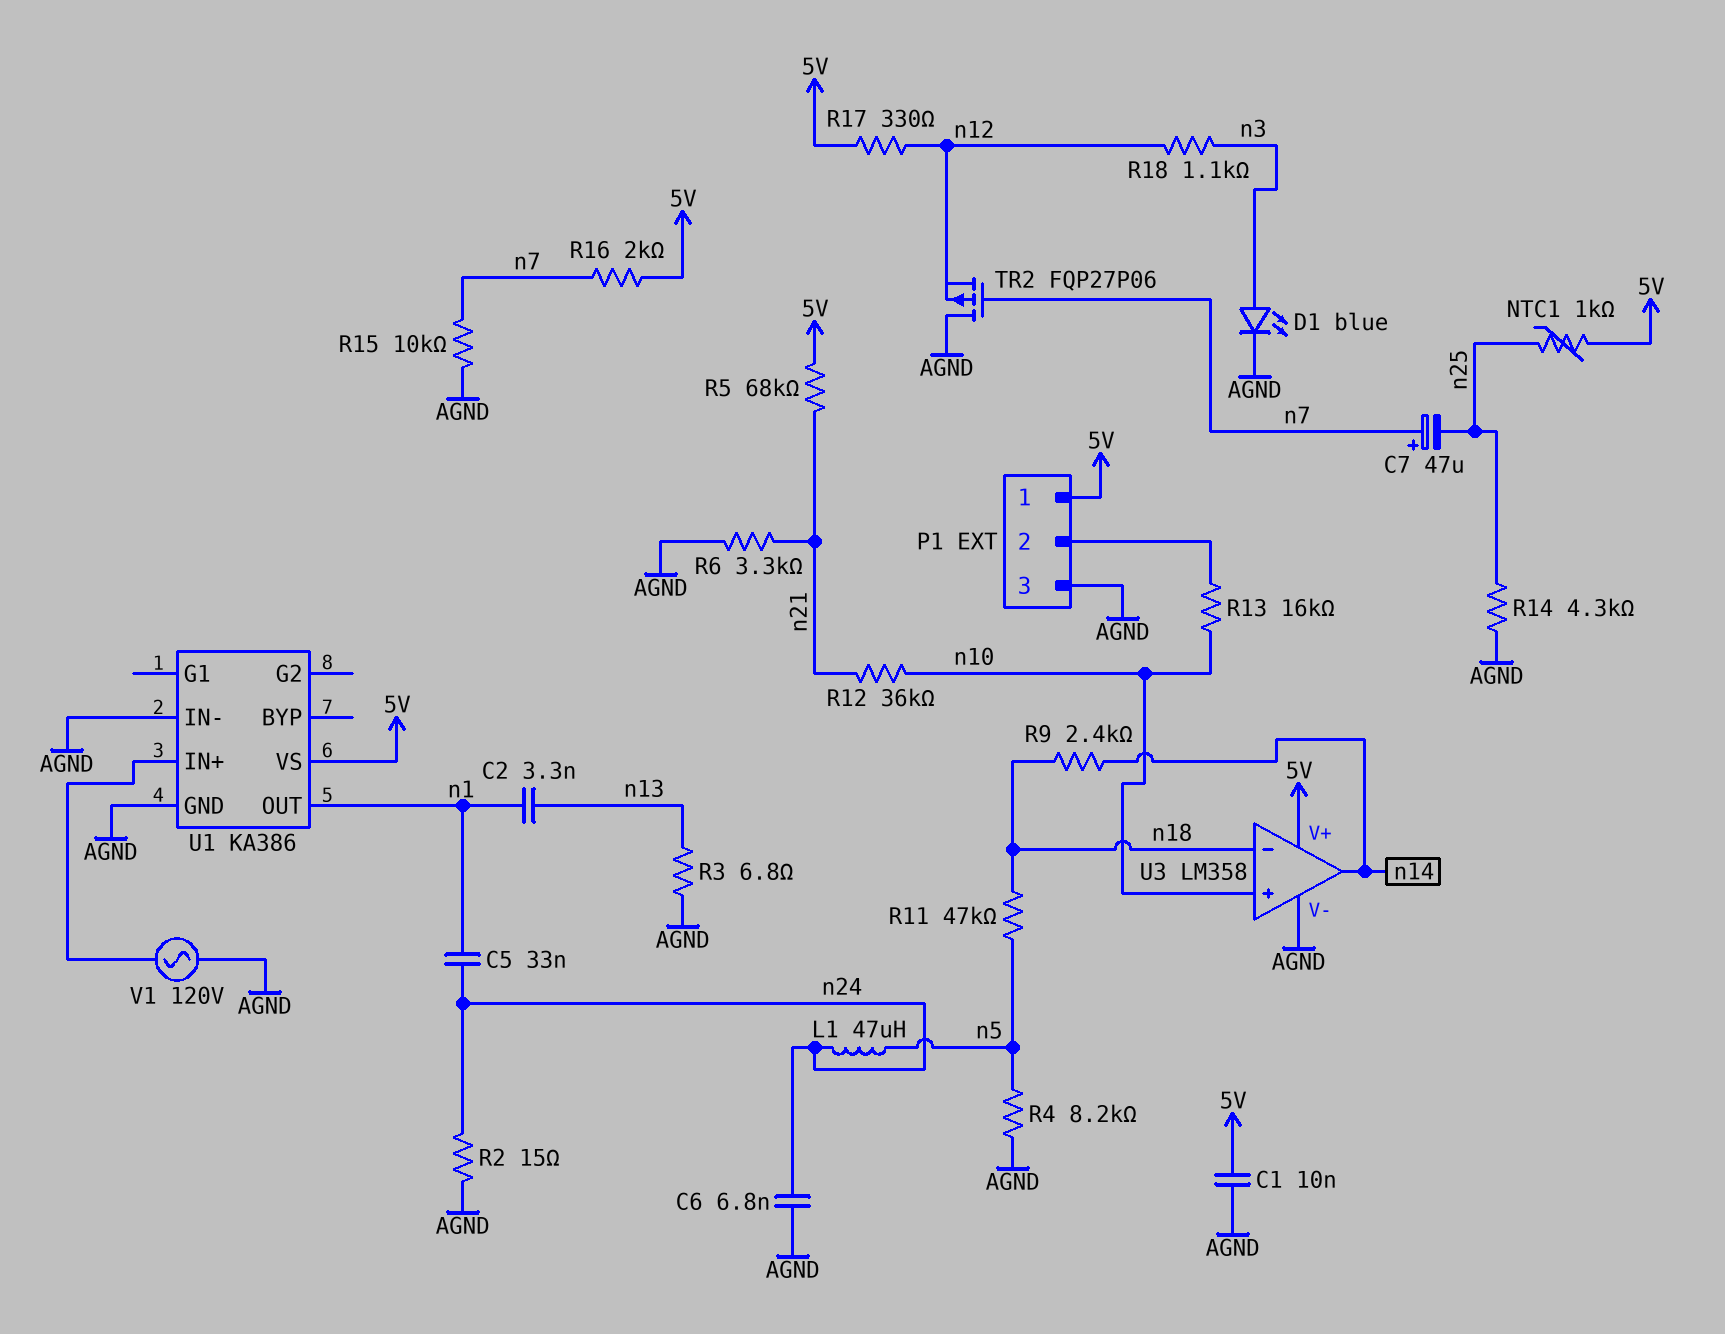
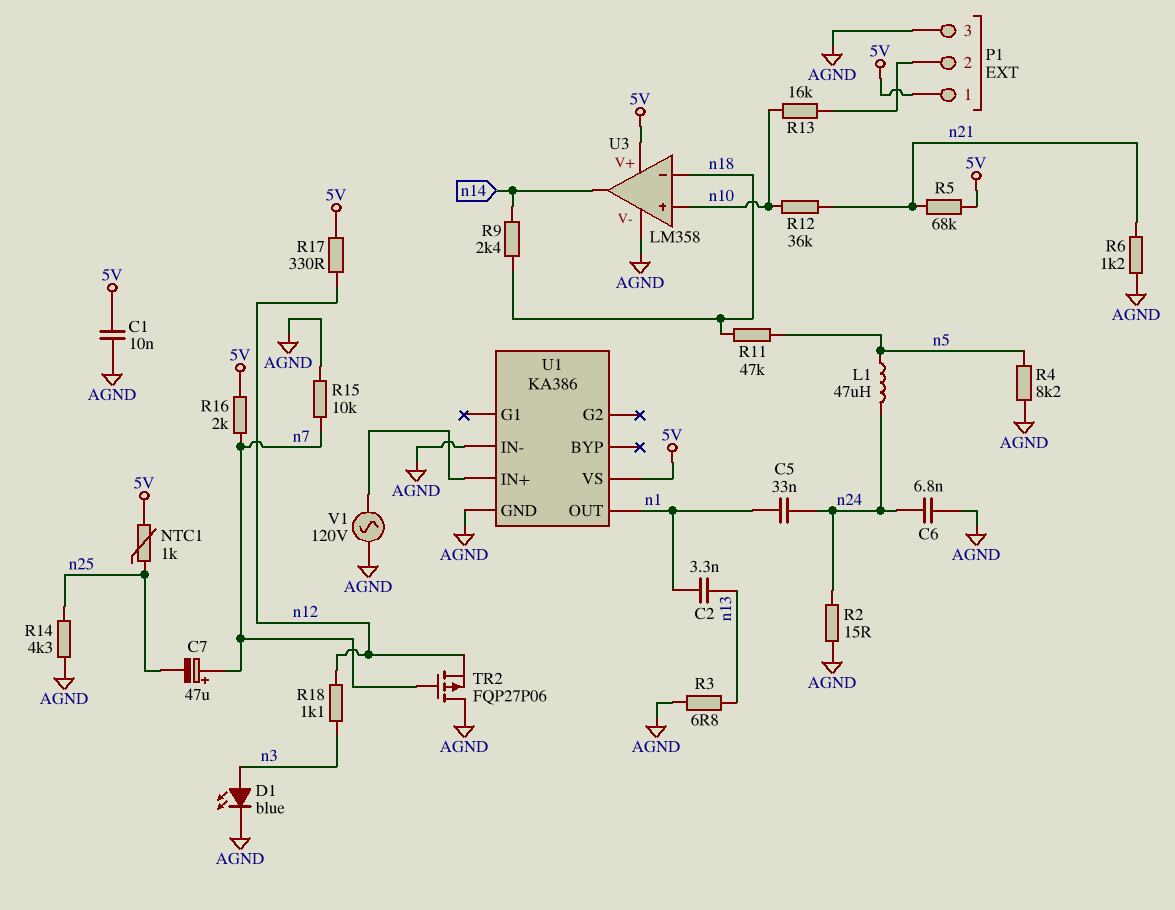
R6: 3.3k (AGND, n21) -> 1.2k (AGND, n21)

